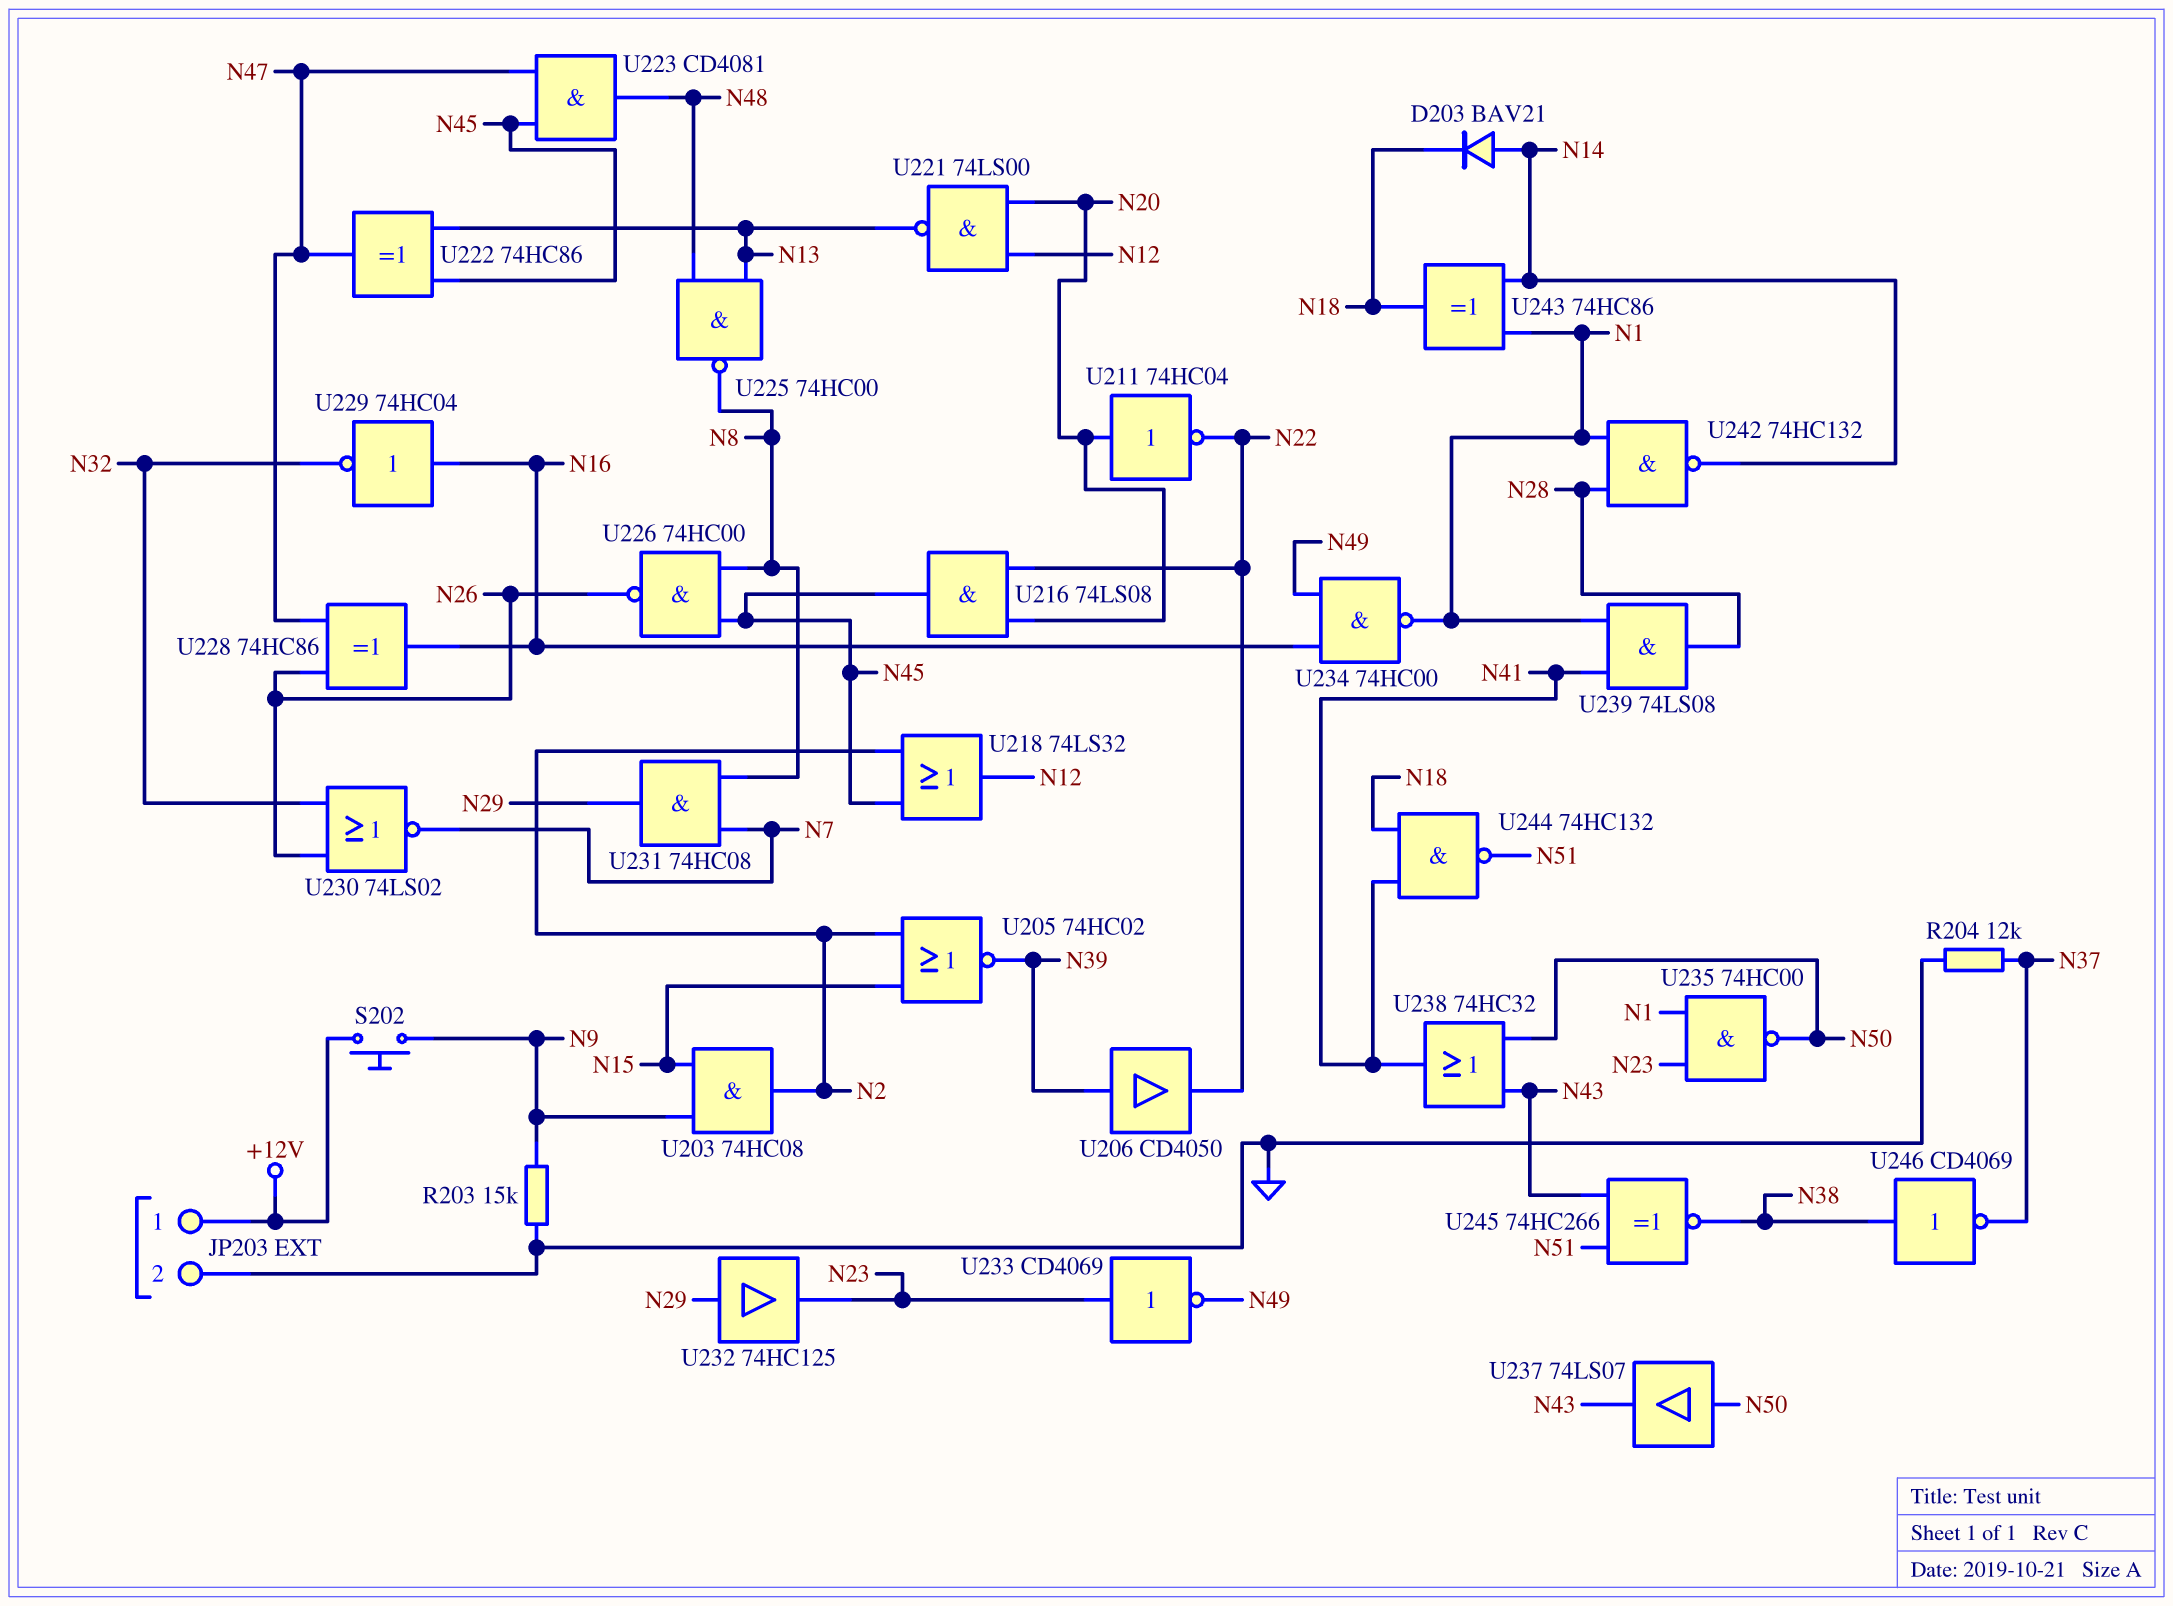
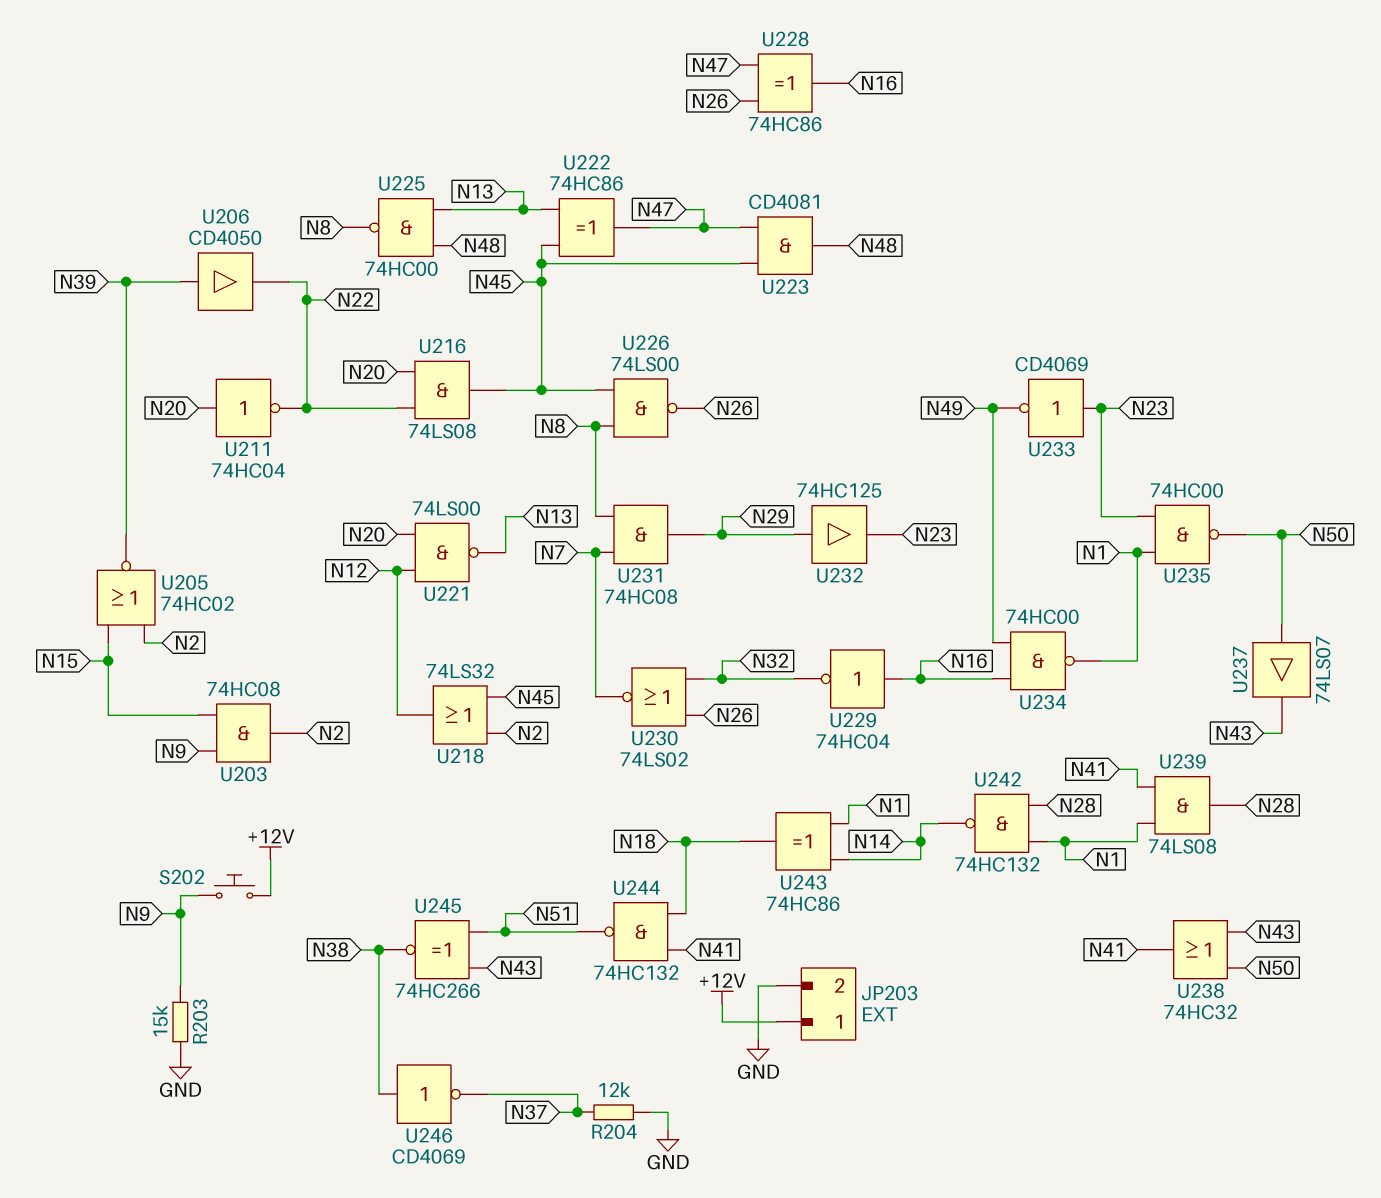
D203: diode BAV21 (A N14, K N18) -> none
U226: NAND 74HC00 (in N8, in N45, out N26) -> NAND 74LS00 (in N8, in N45, out N26)

